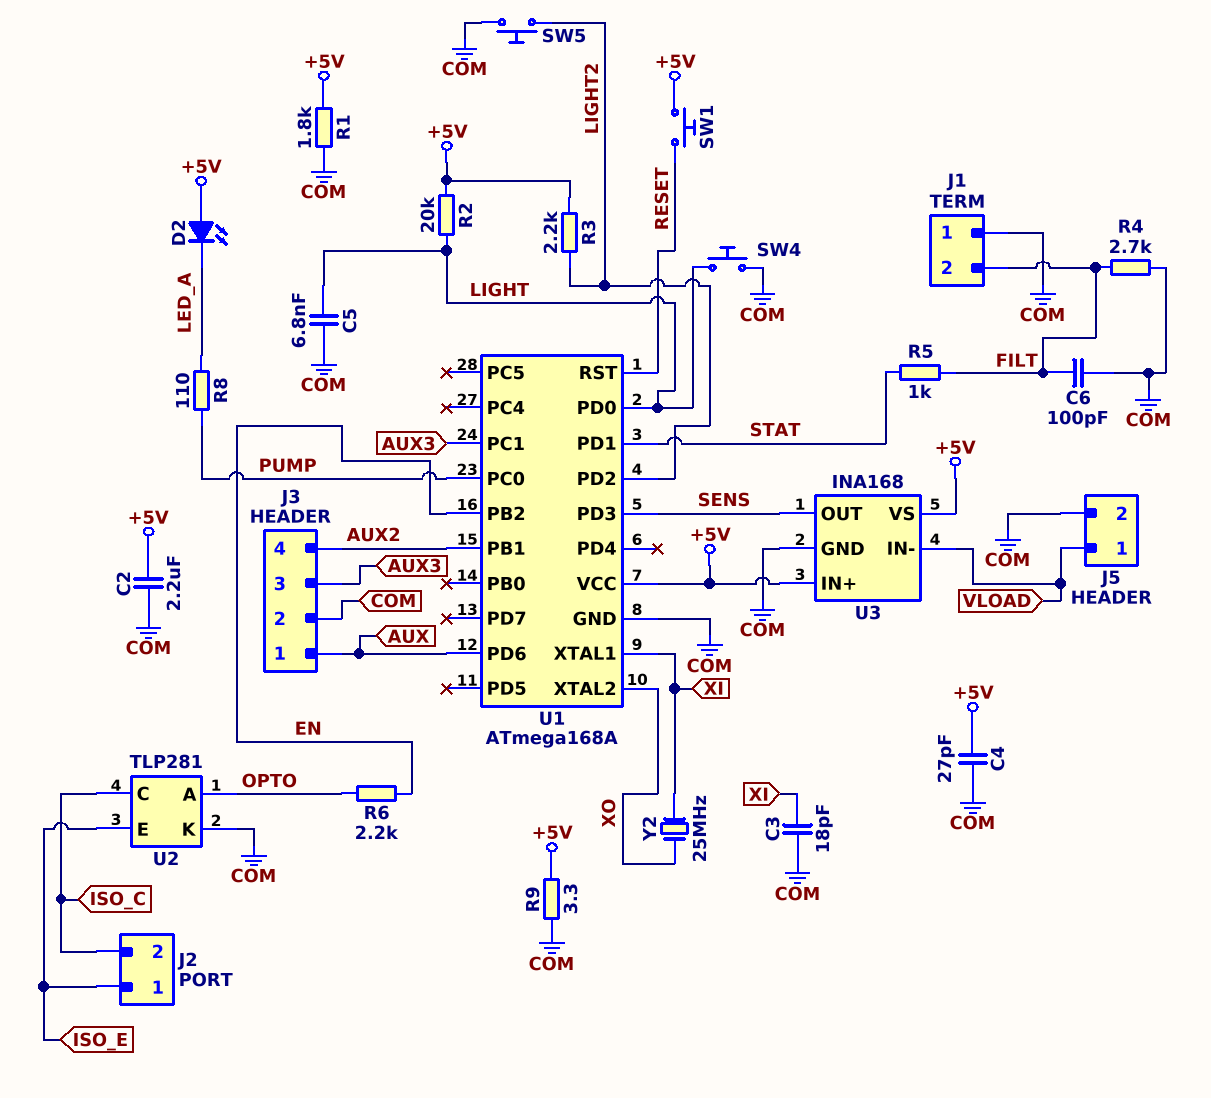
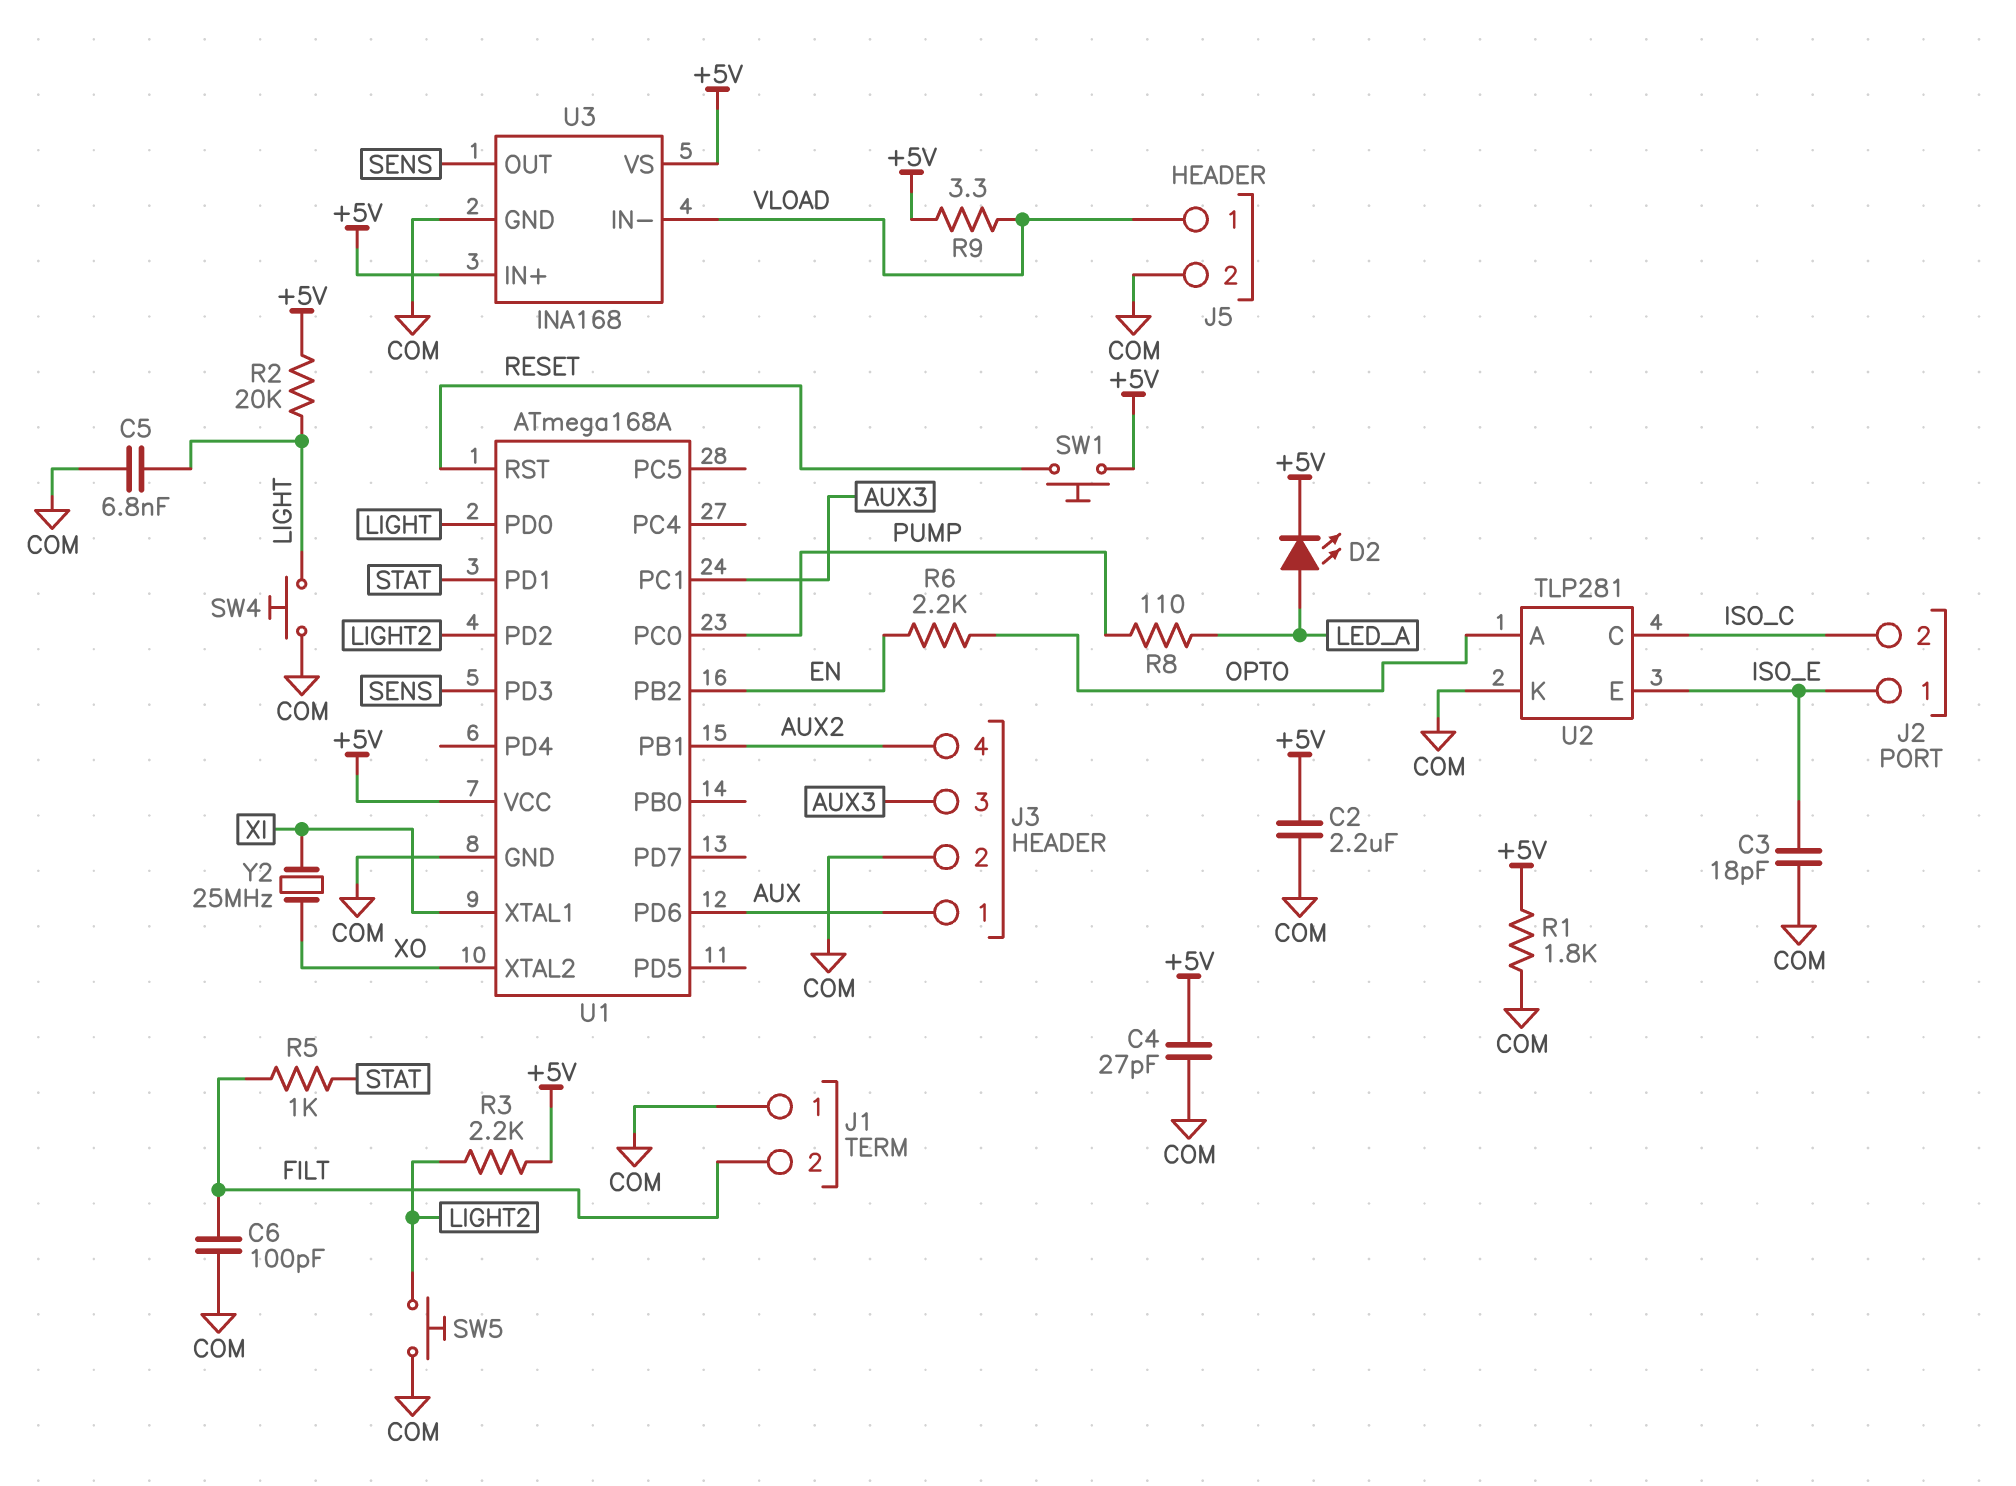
C3: 18pF (COM, XI) -> 18pF (COM, ISO_E)
D2: LED (A +5V, K LED_A) -> LED (A LED_A, K +5V)
R4: 2.7k (COM, FILT) -> none
R9: 3.3 (+5V, COM) -> 3.3 (+5V, VLOAD)

